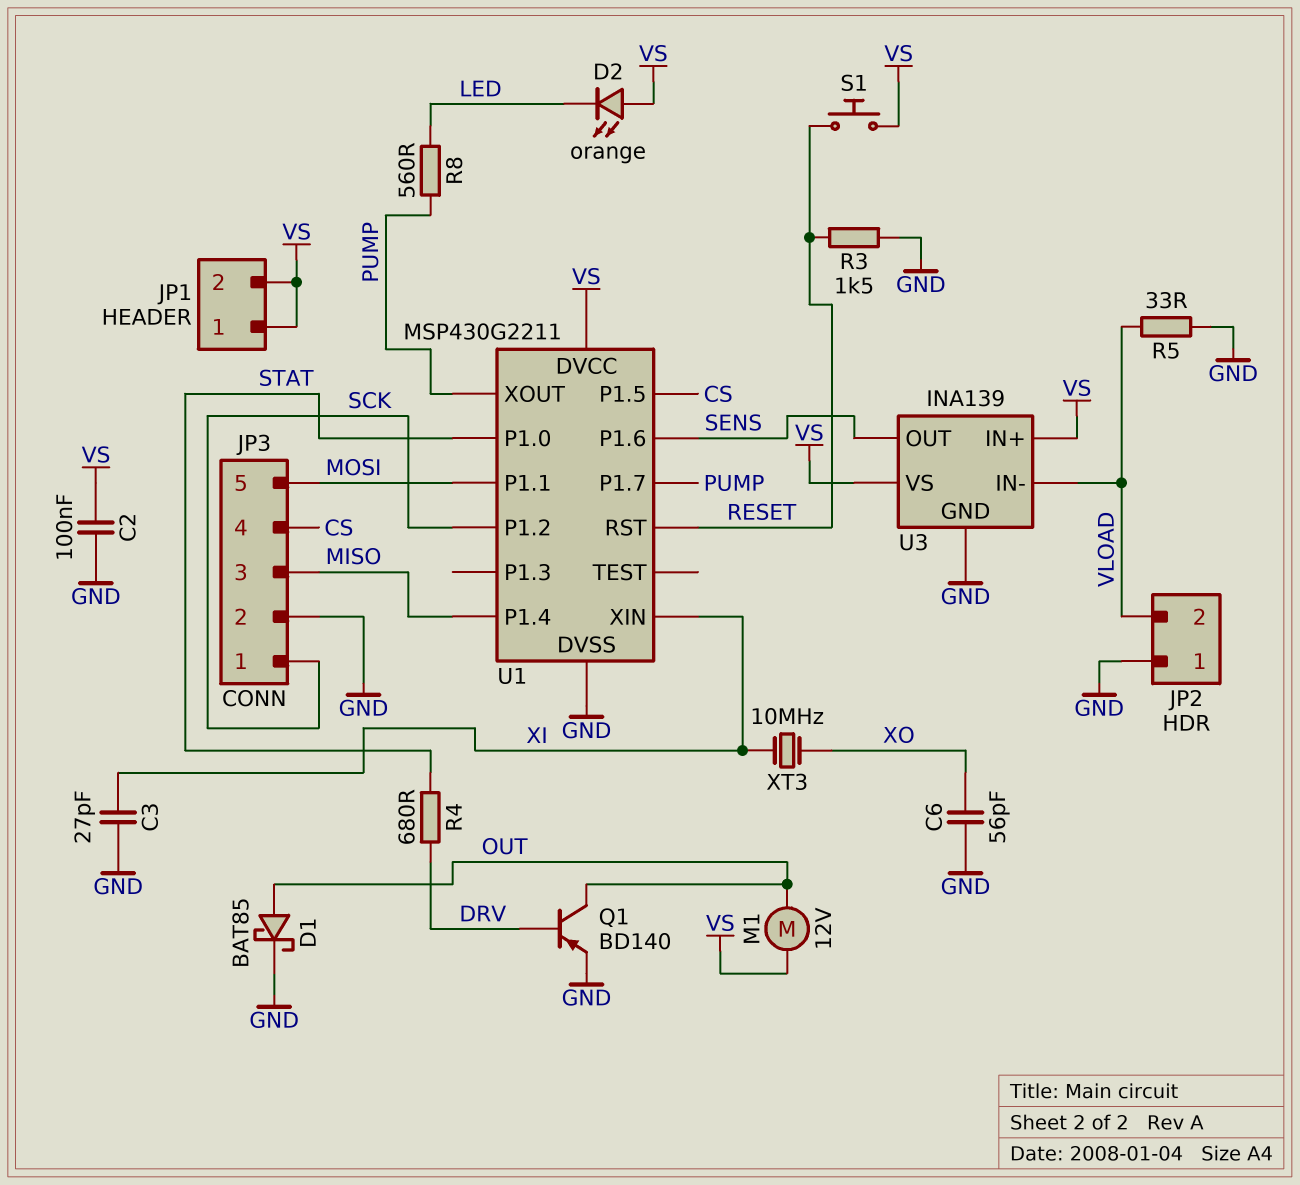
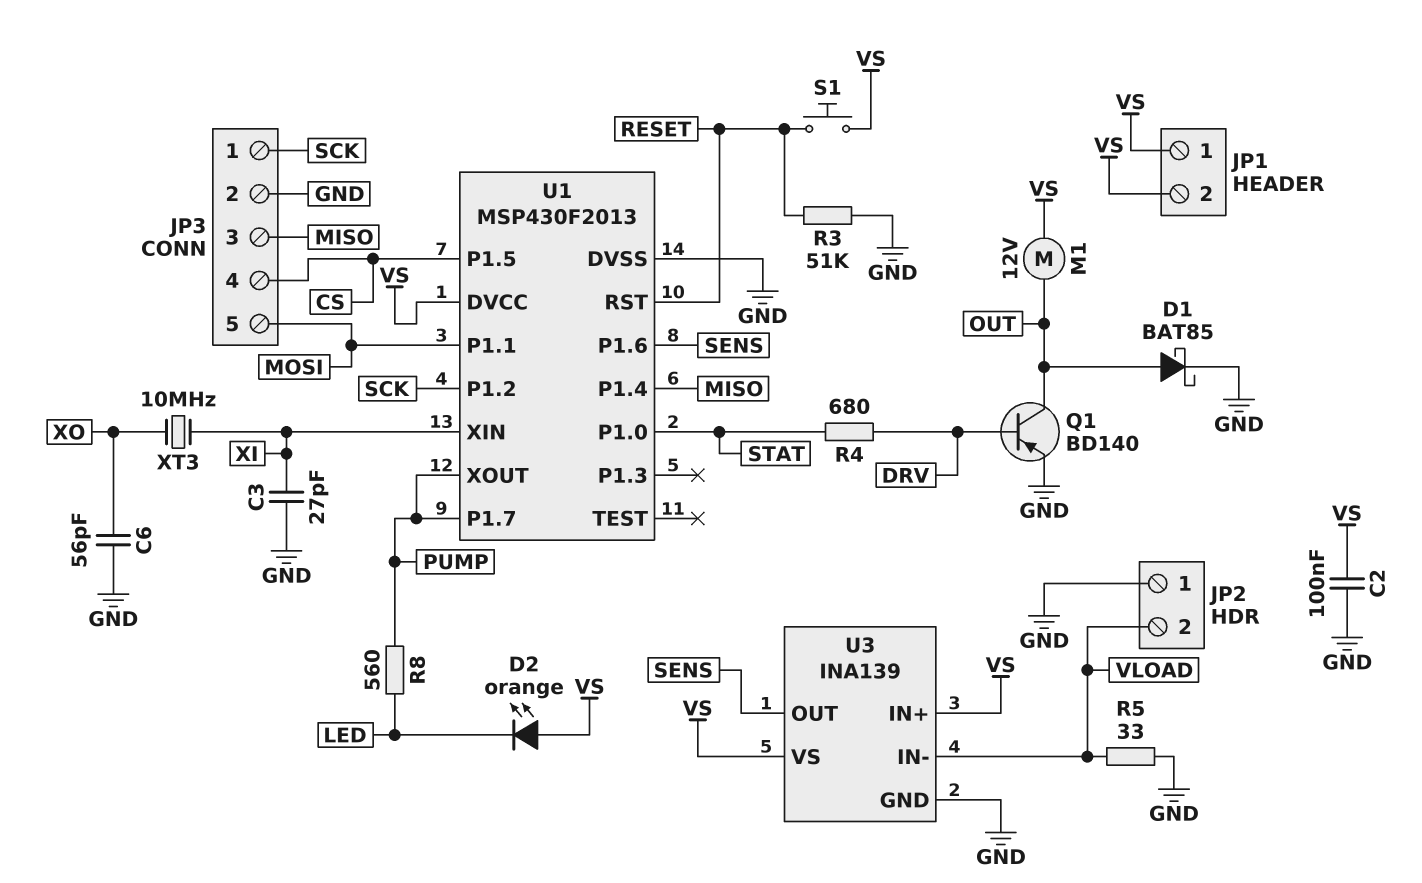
R3: 1.5k (GND, RESET) -> 51k (GND, RESET)
U1: MSP430G2211 -> MSP430F2013

